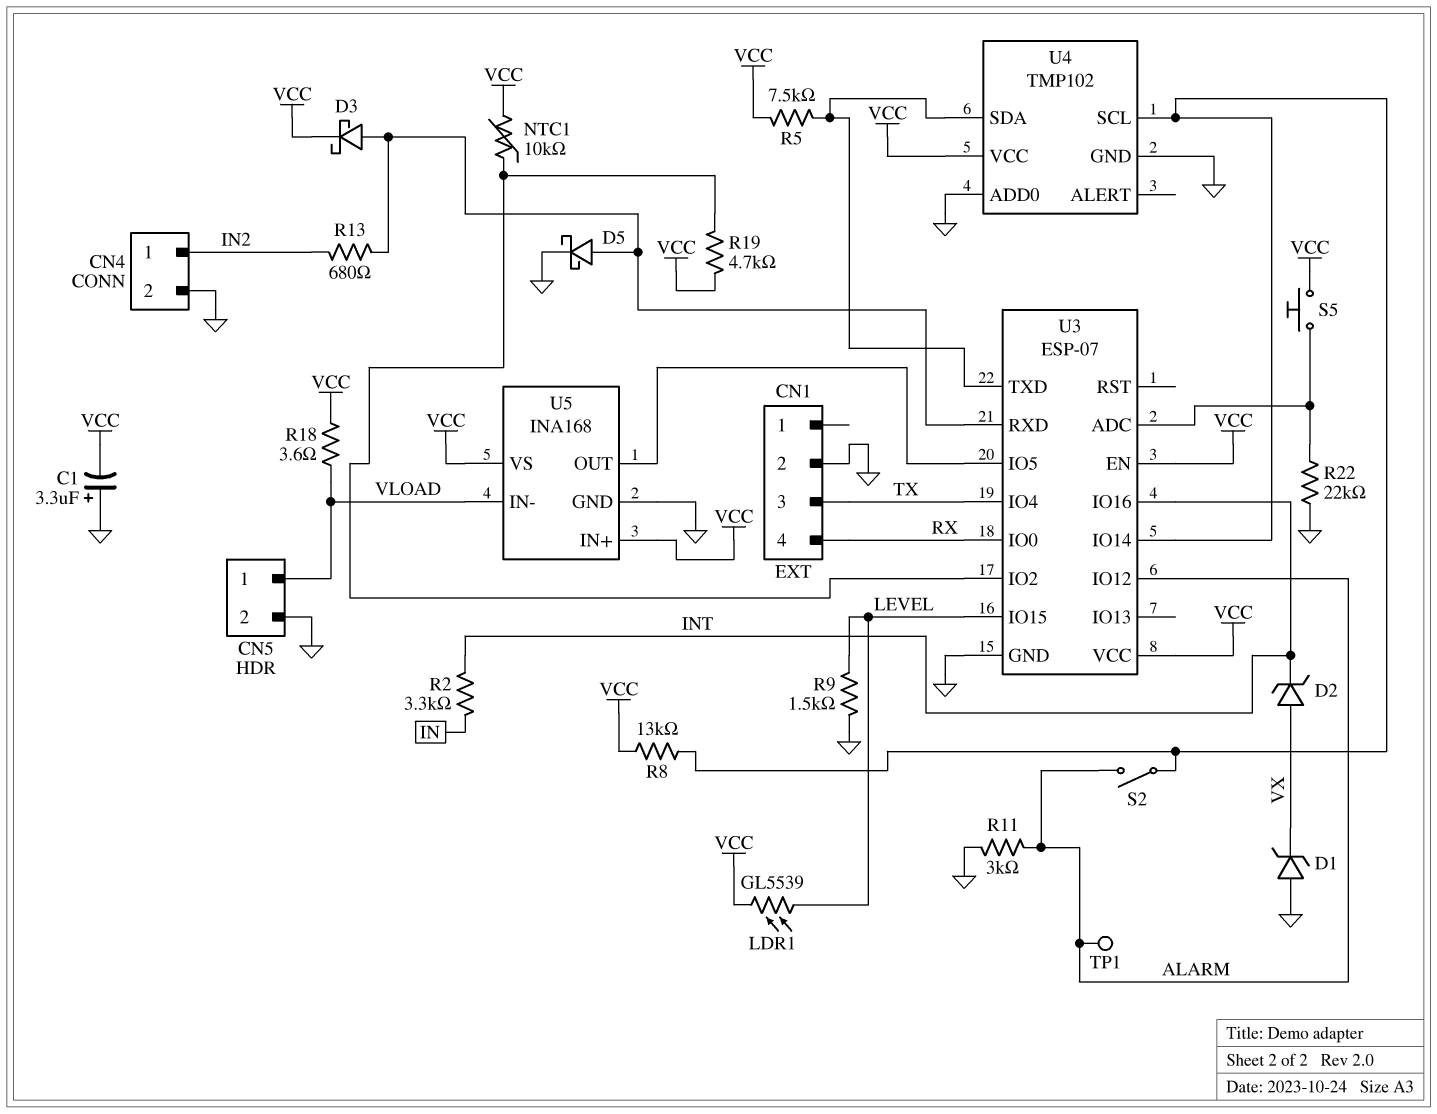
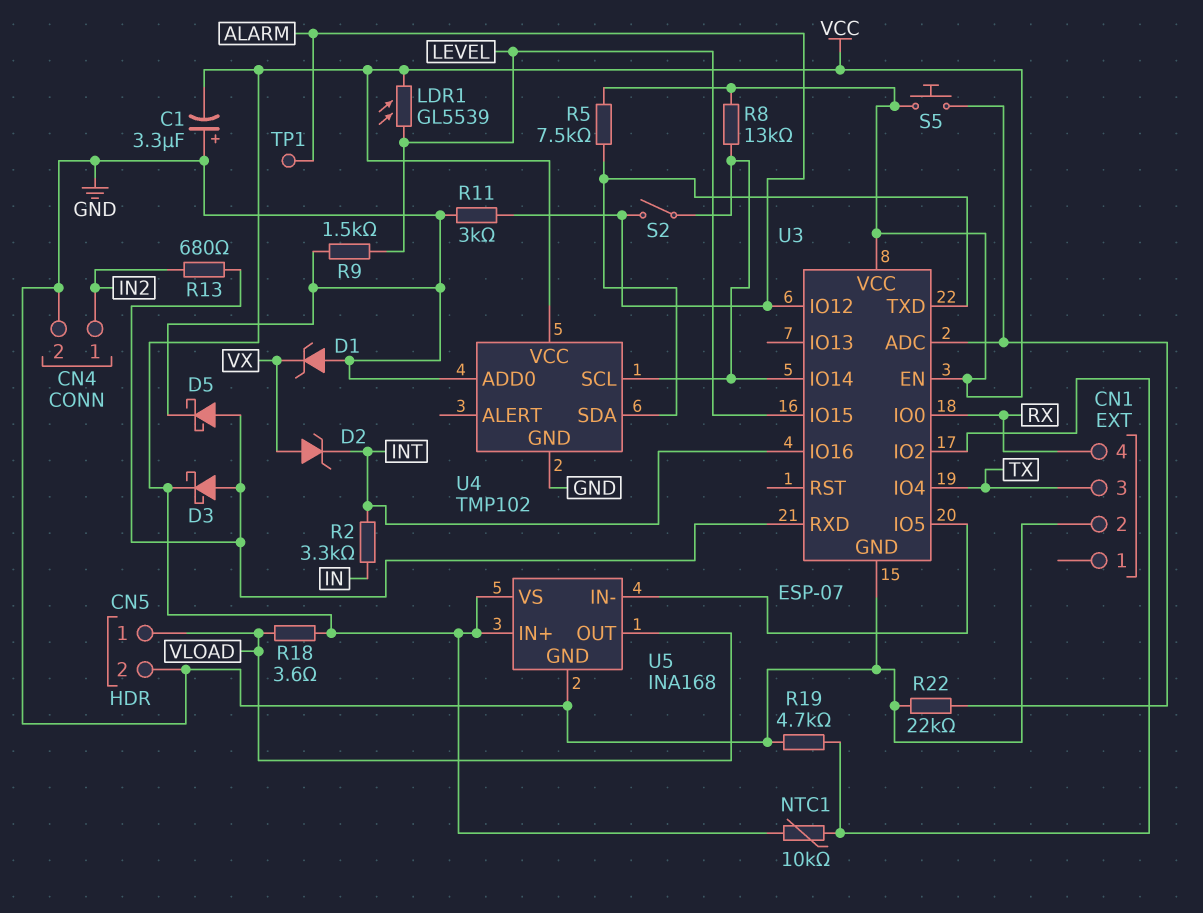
R19: 4.7k (U3/IO2, VCC) -> 4.7k (GND, U3/IO2)
U5 pin IN-: VLOAD -> U3/IO5
U5 pin OUT: U3/IO5 -> VLOAD

